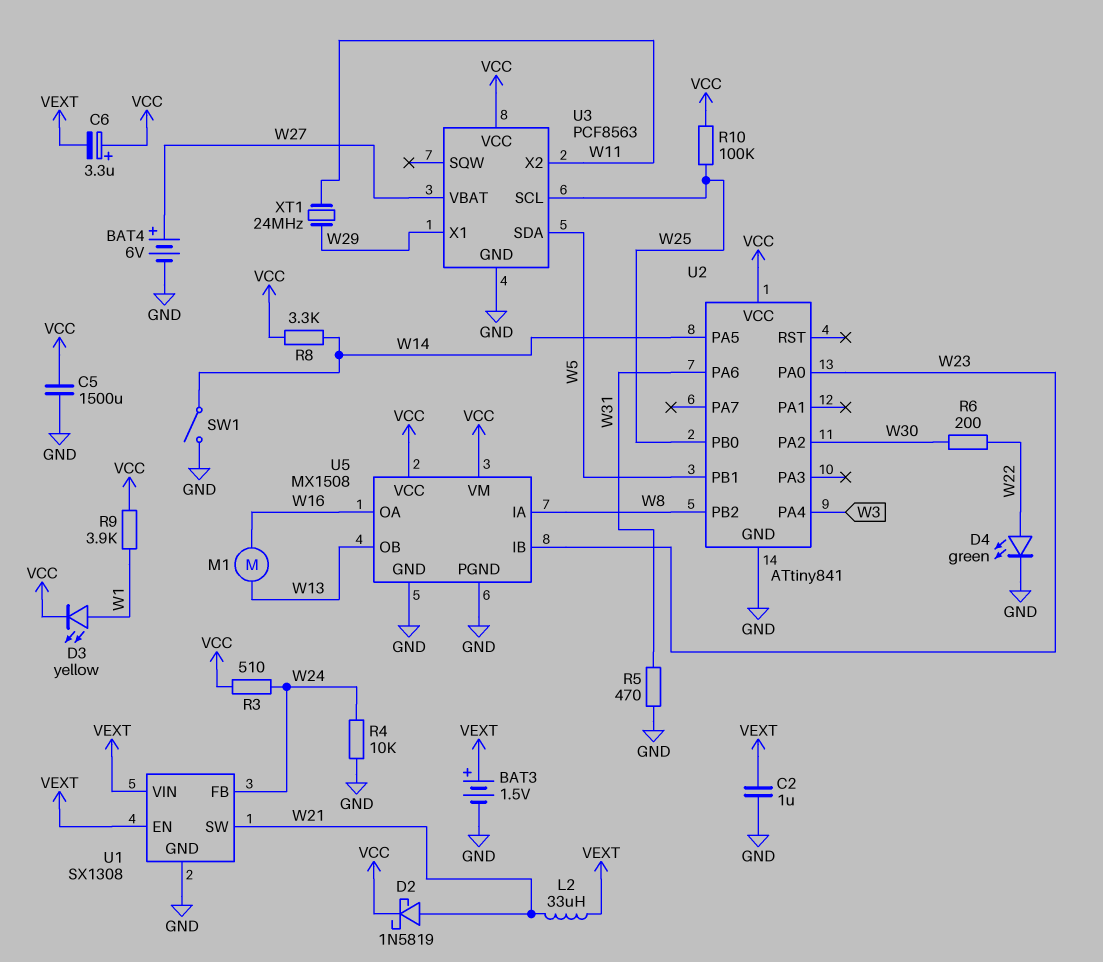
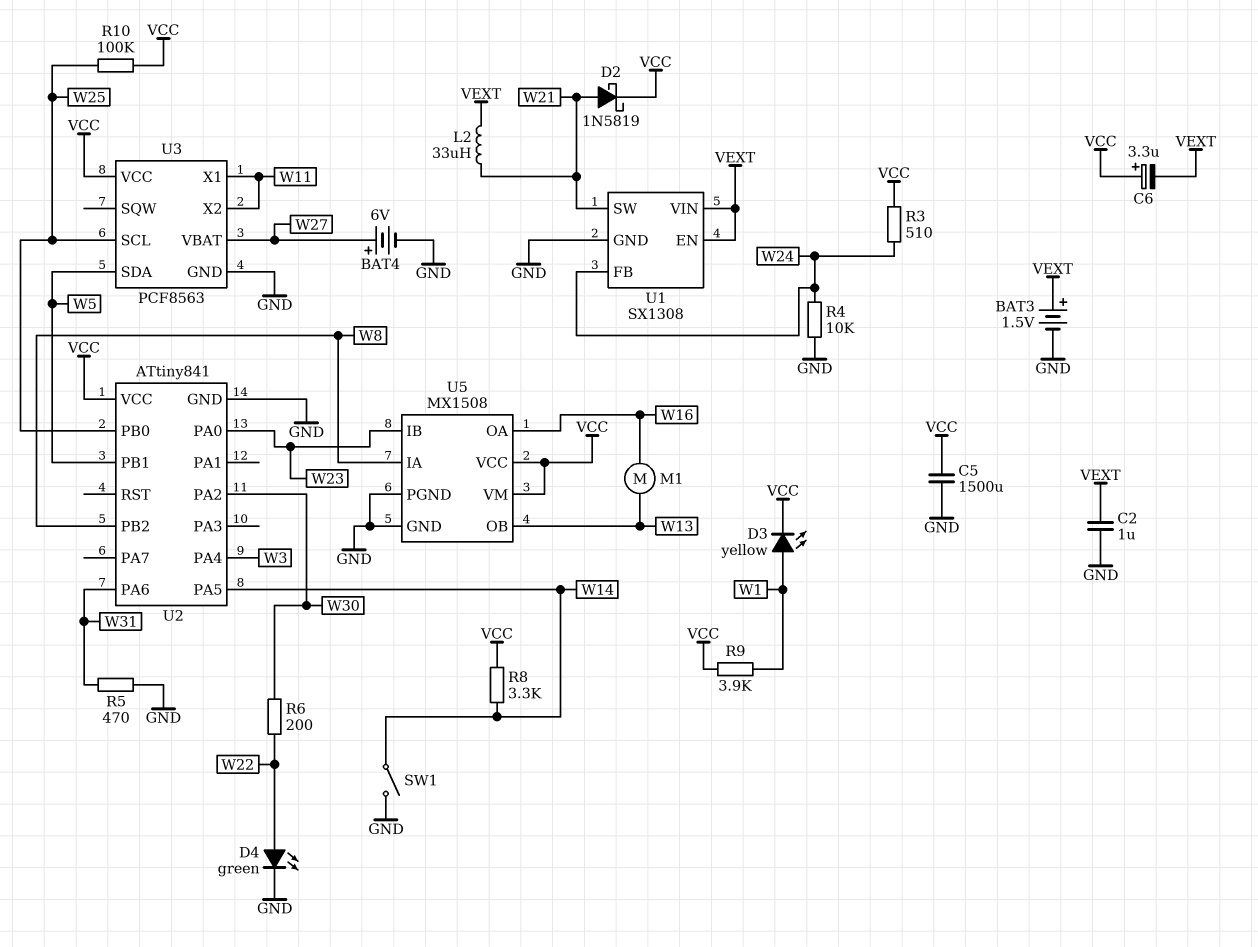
U3 pin X1: W29 -> W11
XT1: 24MHz (W11, W29) -> none

